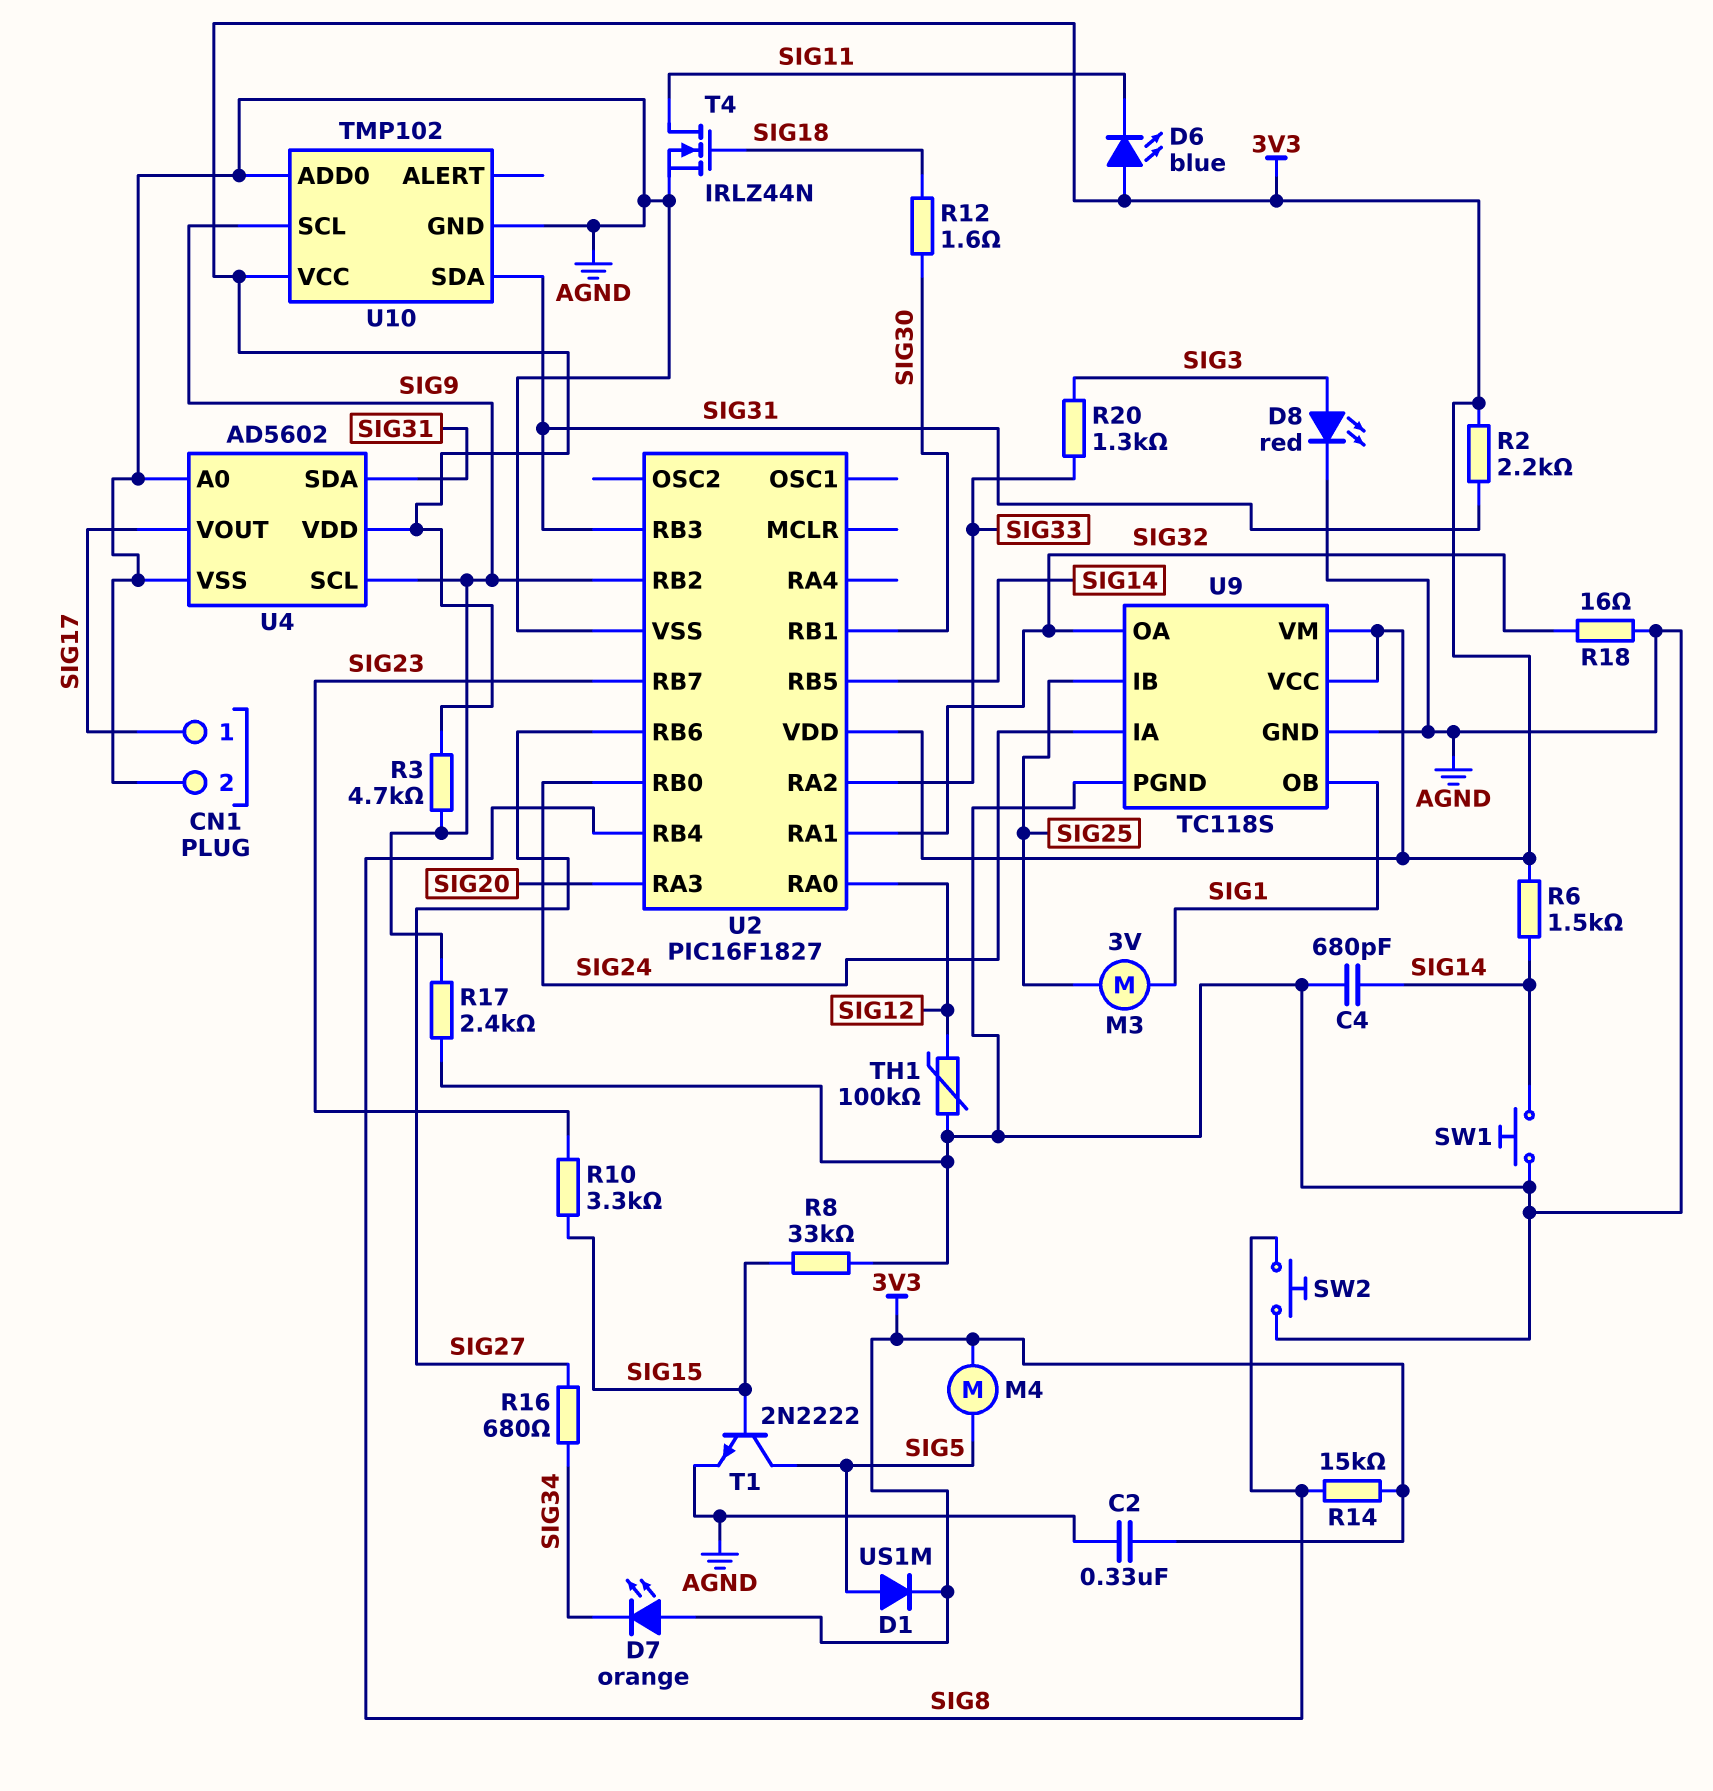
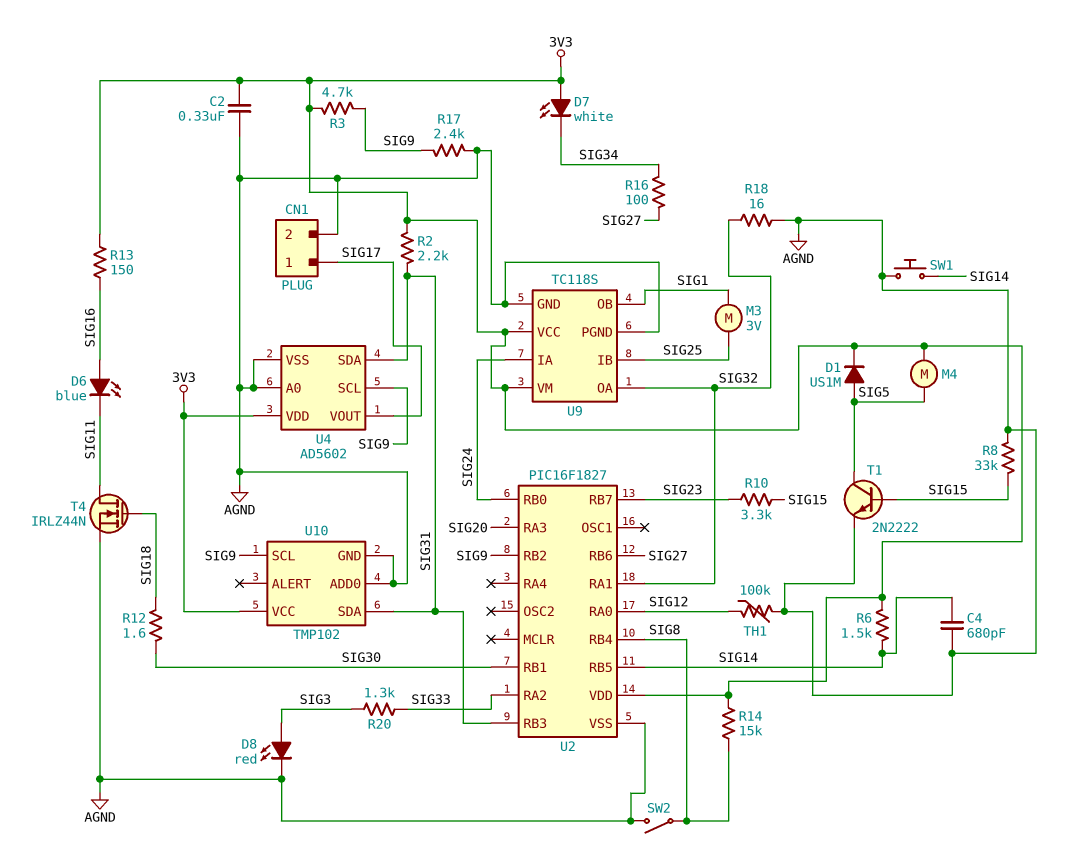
D6: LED blue (A 3V3, K SIG11) -> LED blue (A SIG16, K SIG11)
D7: LED orange (A 3V3, K SIG34) -> LED white (A 3V3, K SIG34)
R13: none -> 150 (3V3, SIG16)
R16: 680 (SIG27, SIG34) -> 100 (SIG27, SIG34)
SW2: button (AGND, SIG8) -> switch (AGND, SIG8)

